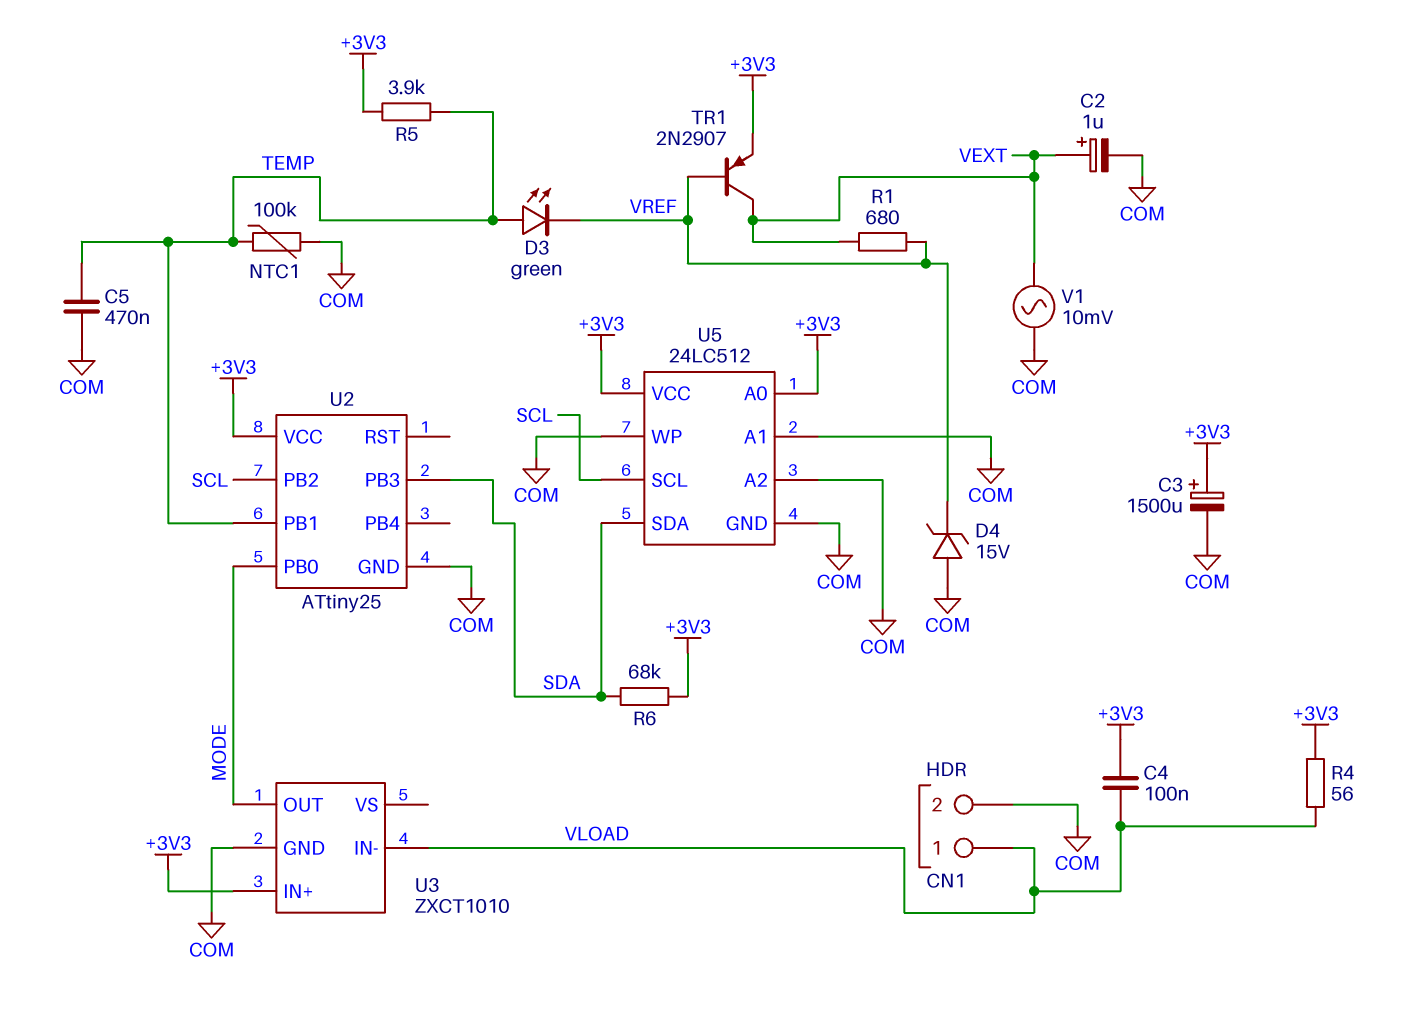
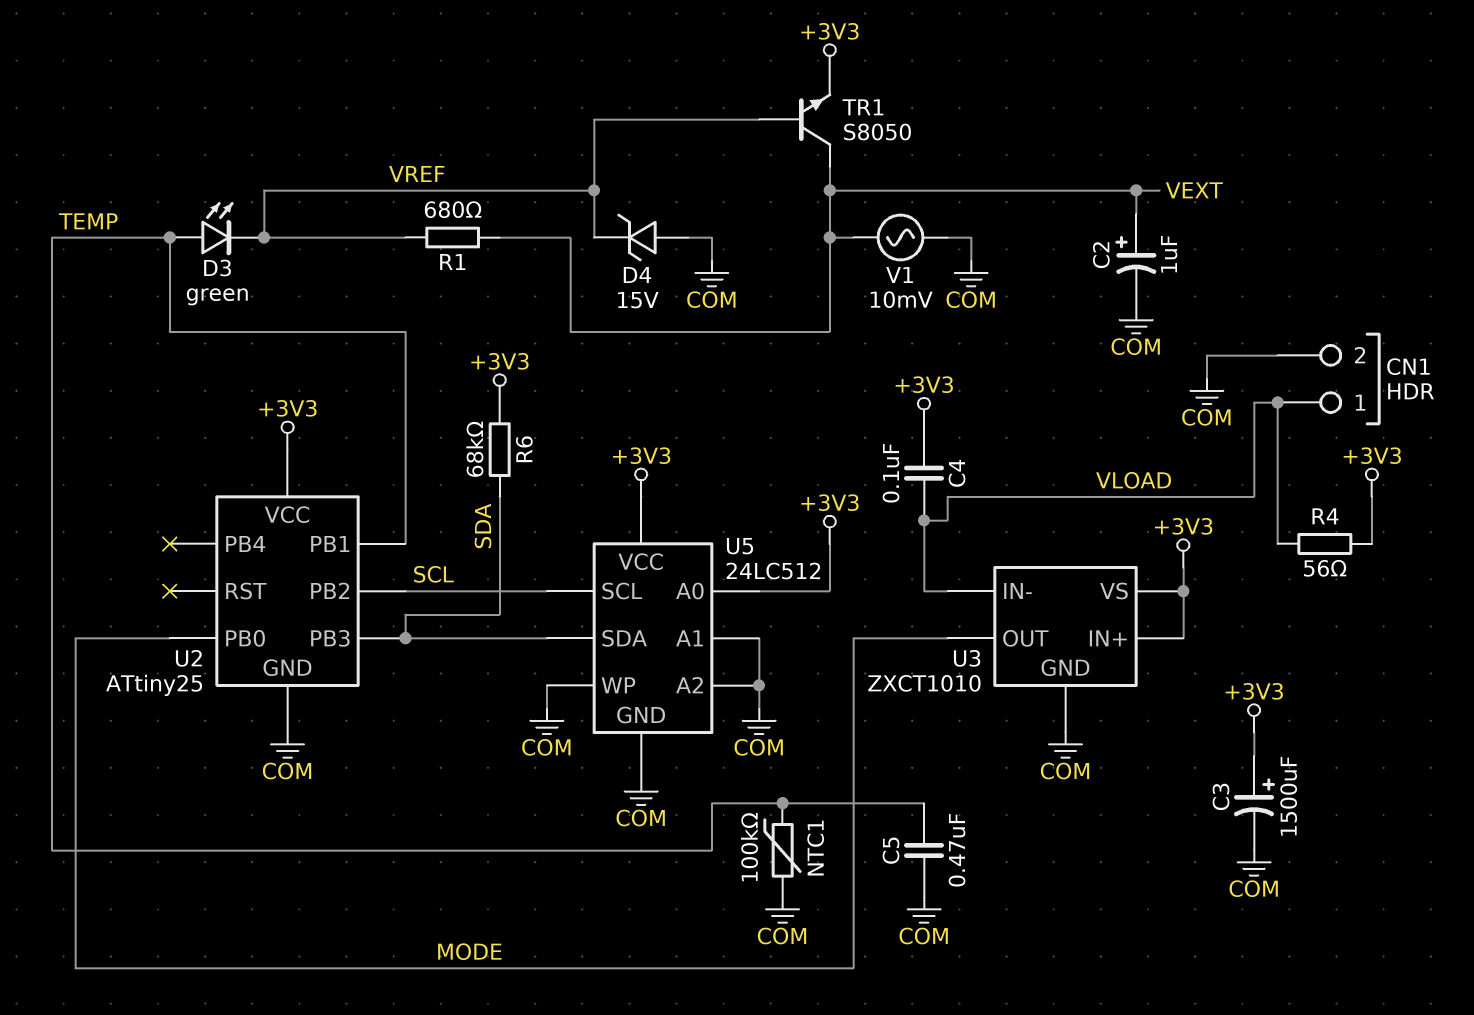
R5: 3.9k (+3V3, TEMP) -> none
TR1: PNP 2N2907 (B VREF, C VEXT, E +3V3) -> NPN S8050 (B VREF, C VEXT, E +3V3)
U3 pin VS: none -> +3V3

